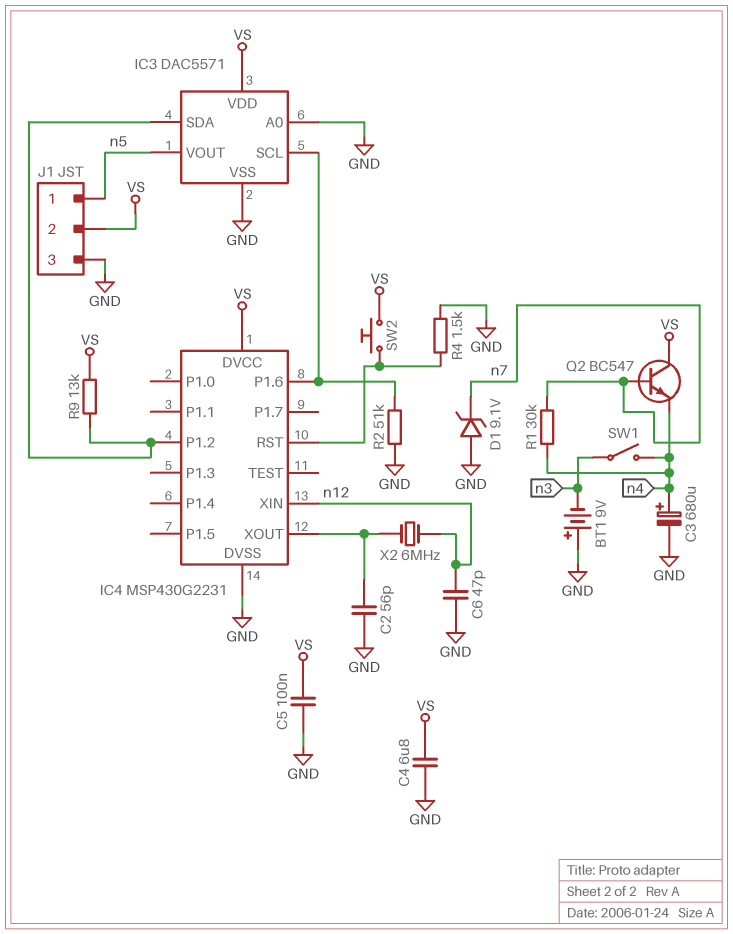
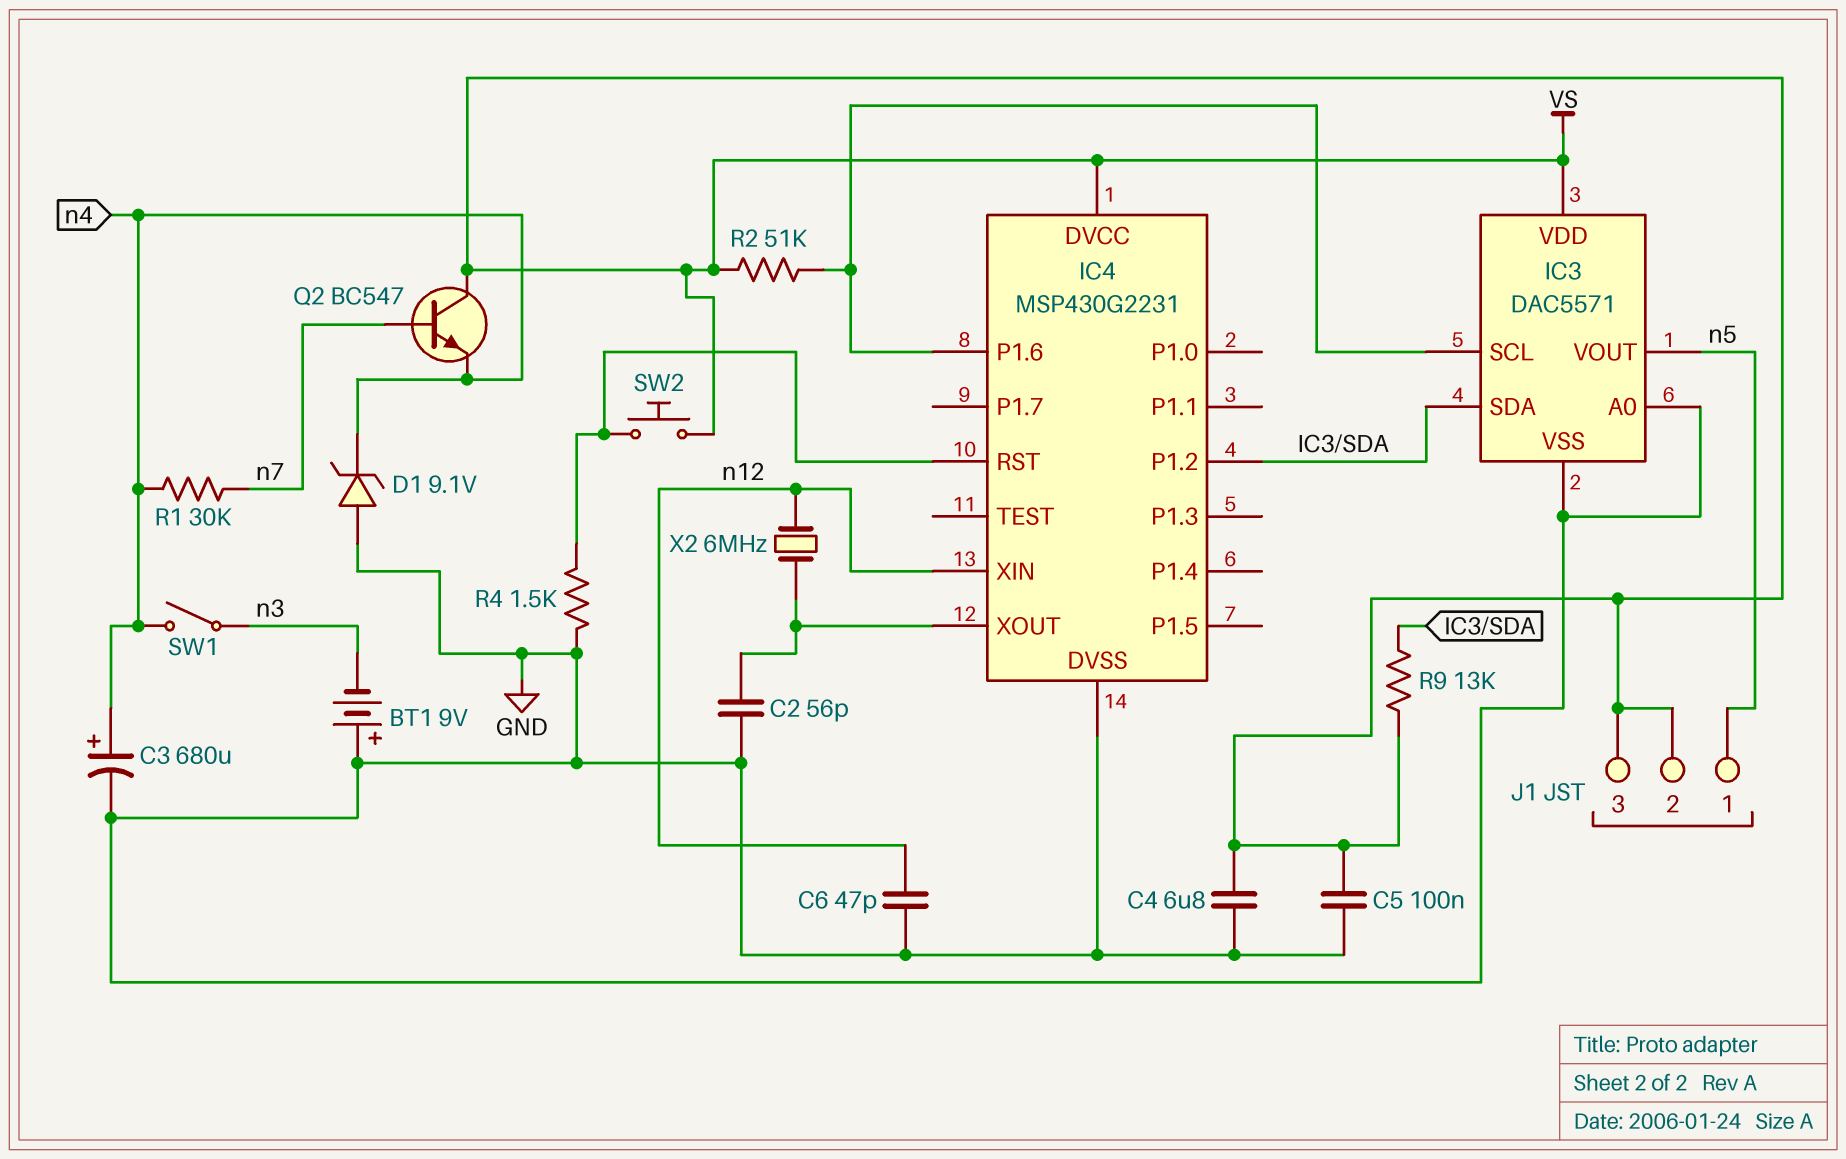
D1: zener 9.1V (A GND, K n7) -> zener 9.1V (A GND, K n4)
J1 pin 3: GND -> VS
R2: 51k (GND, IC3/SCL) -> 51k (IC3/SCL, VS)

